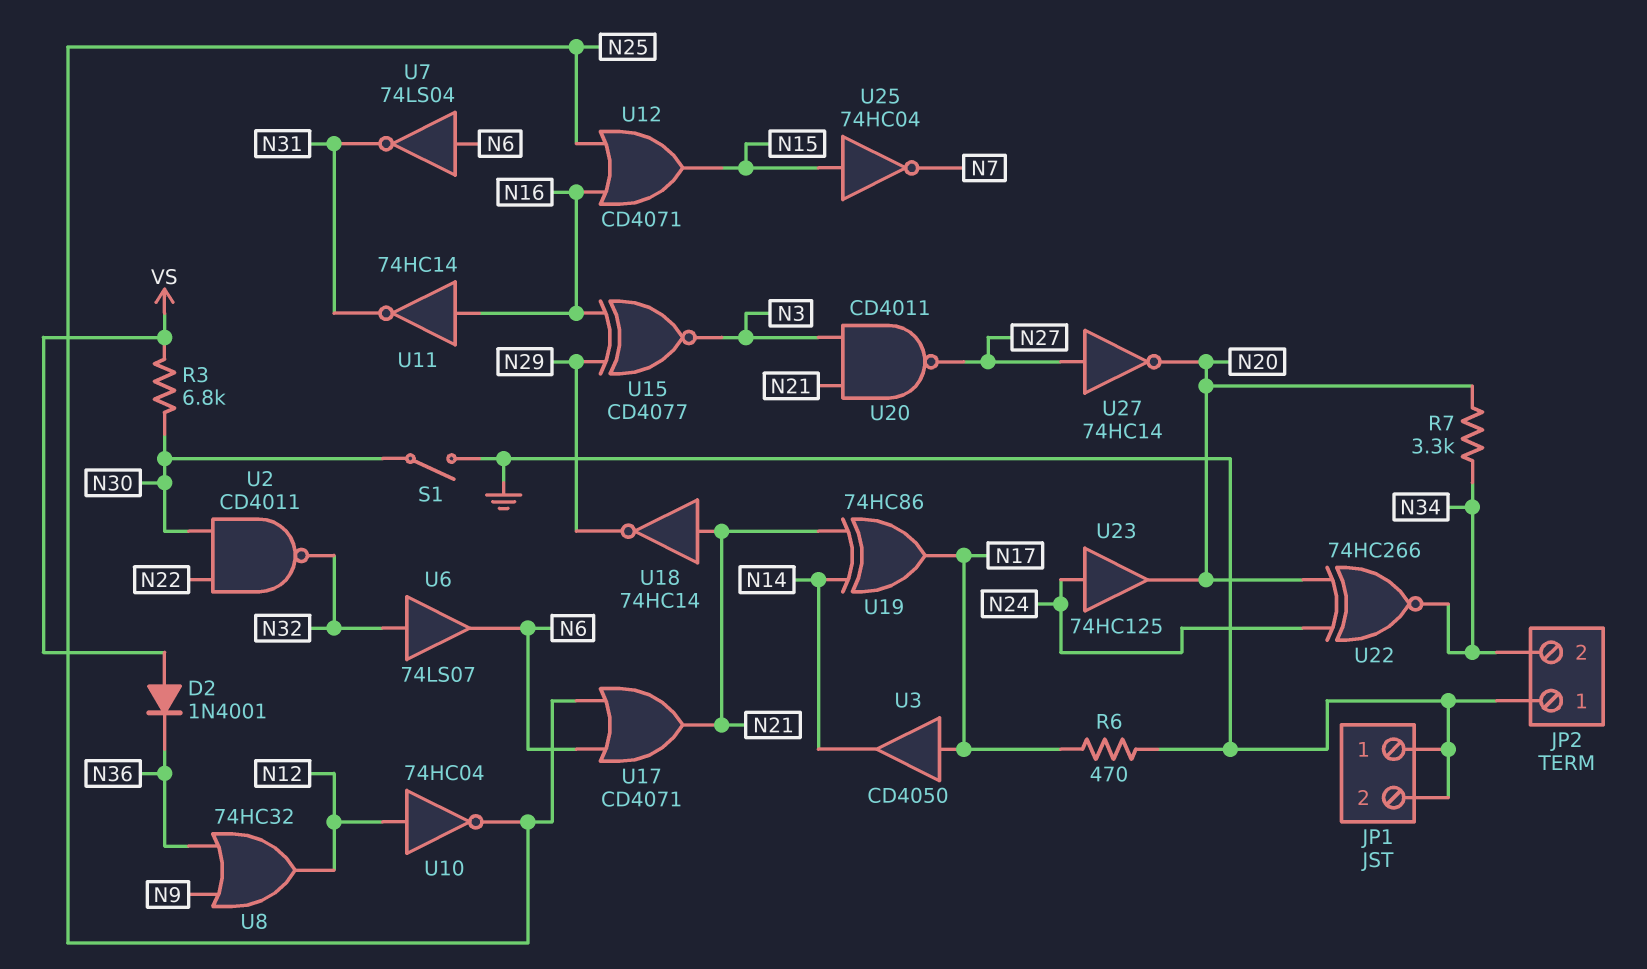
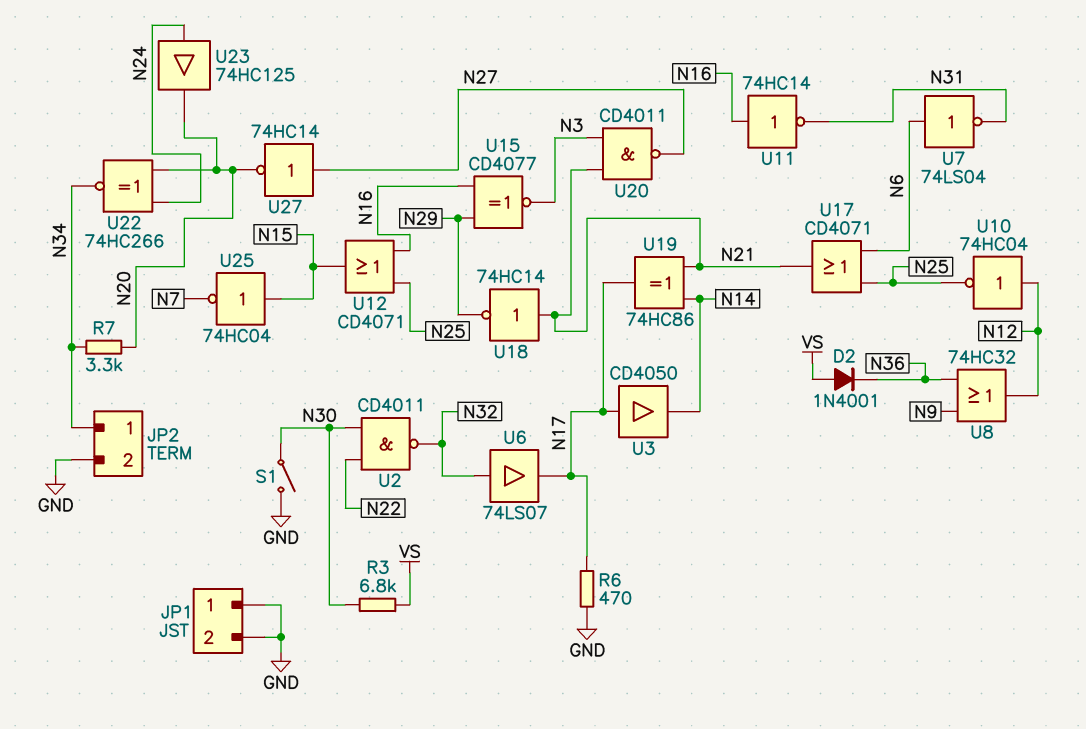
JP2 pin 1: GND -> N34
JP2 pin 2: N34 -> GND
U6: buffer 74LS07 (in N32, out N6) -> buffer 74LS07 (in N32, out N17)

